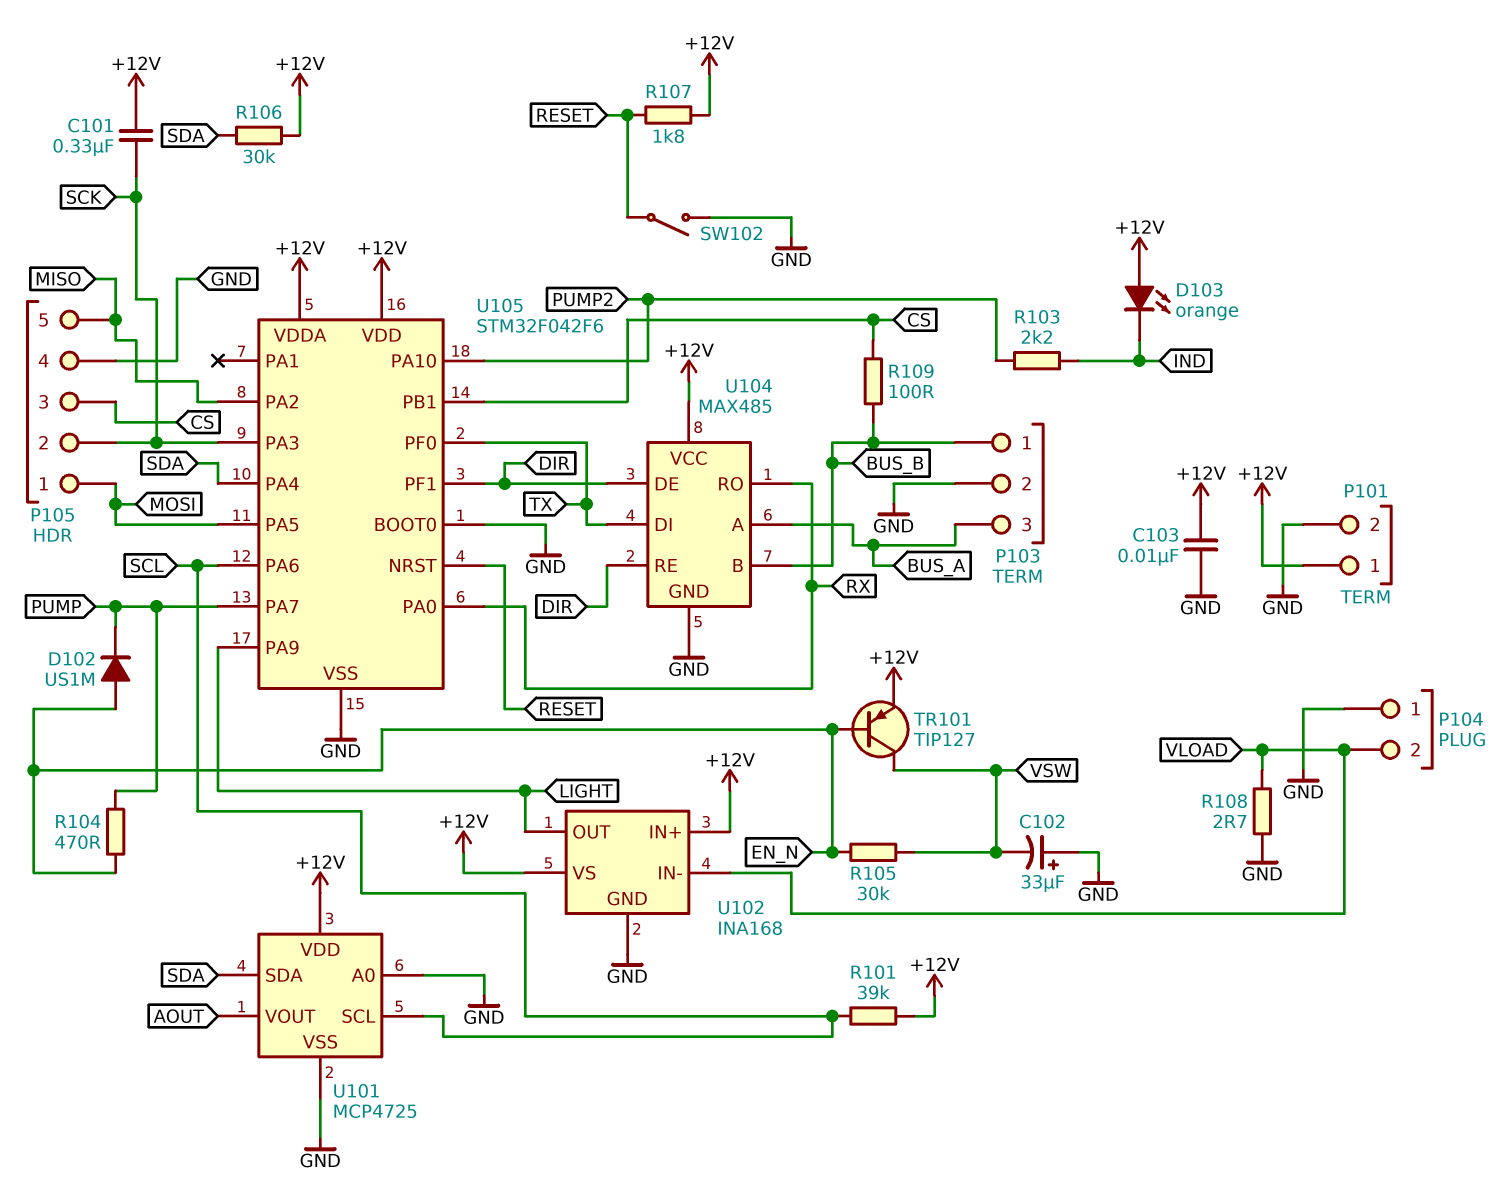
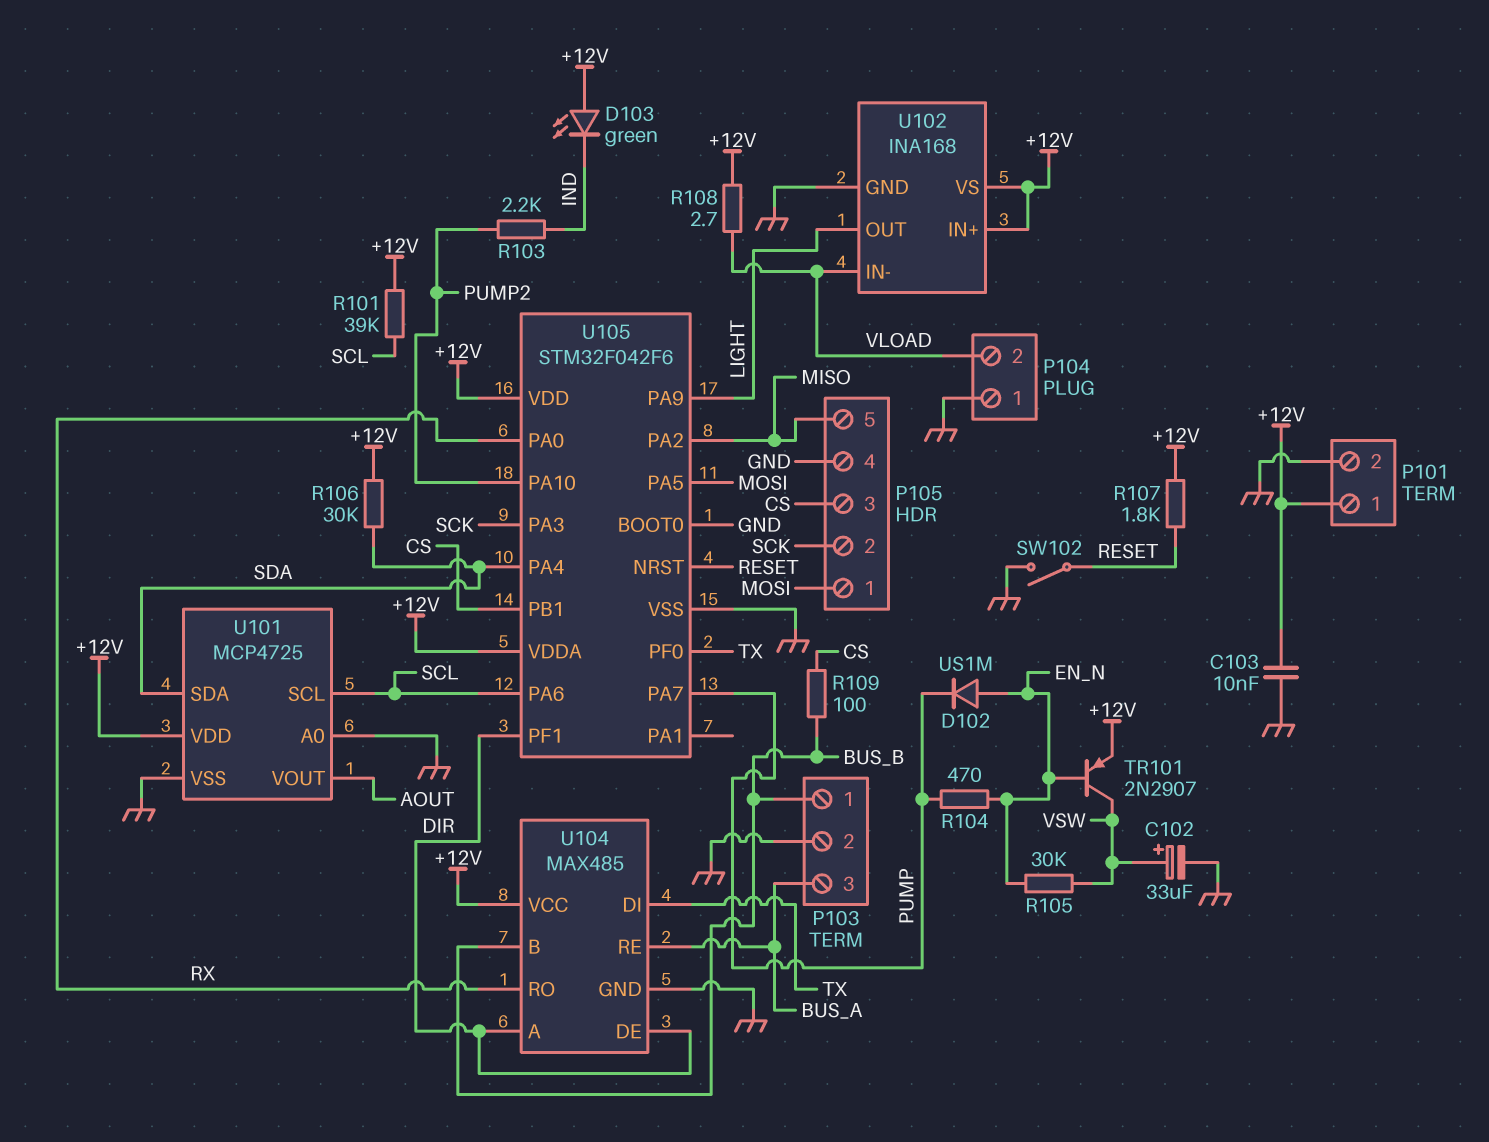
C101: 330nF (+12V, SCK) -> none
C102: 33uF (plus GND, minus VSW) -> 33uF (plus VSW, minus GND)
D103: LED orange (A +12V, K IND) -> LED green (A +12V, K IND)
R108: 2.7 (GND, VLOAD) -> 2.7 (+12V, VLOAD)
TR101: PNP TIP127 (B EN_N, C VSW, E +12V) -> PNP 2N2907 (B EN_N, C VSW, E +12V)
U104 pin A: BUS_A -> DIR
U104 pin RE: DIR -> BUS_A

